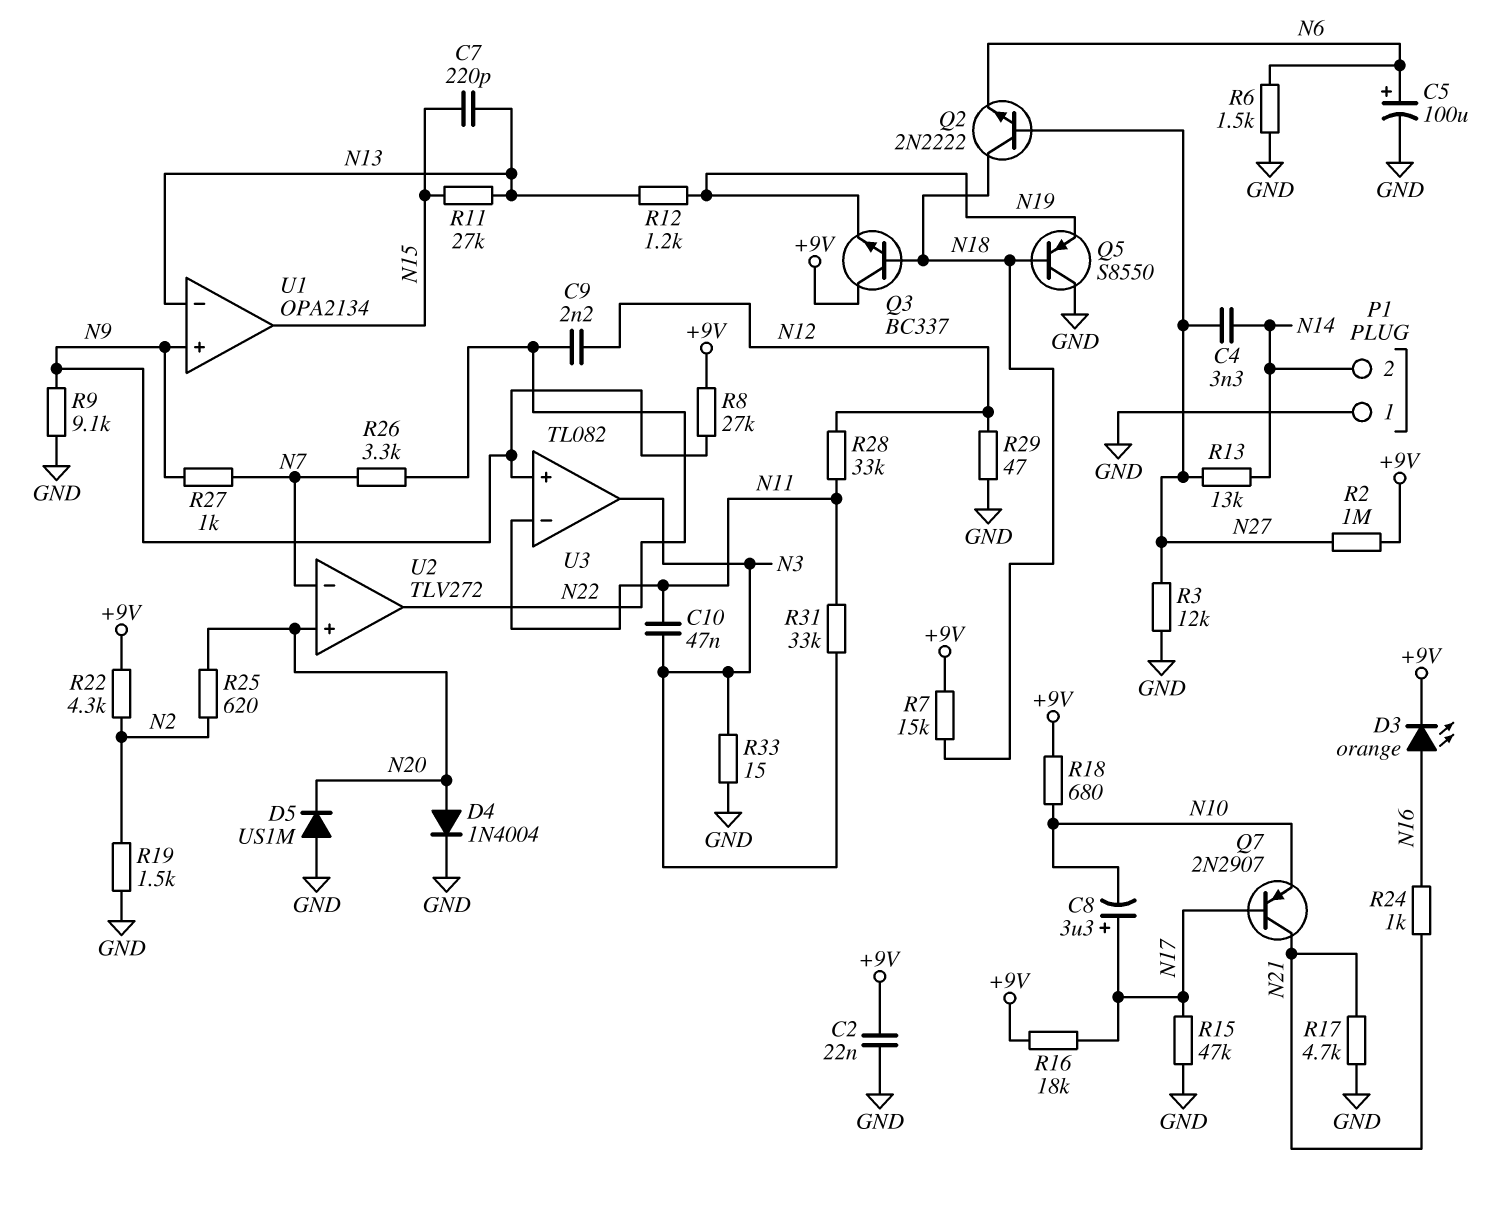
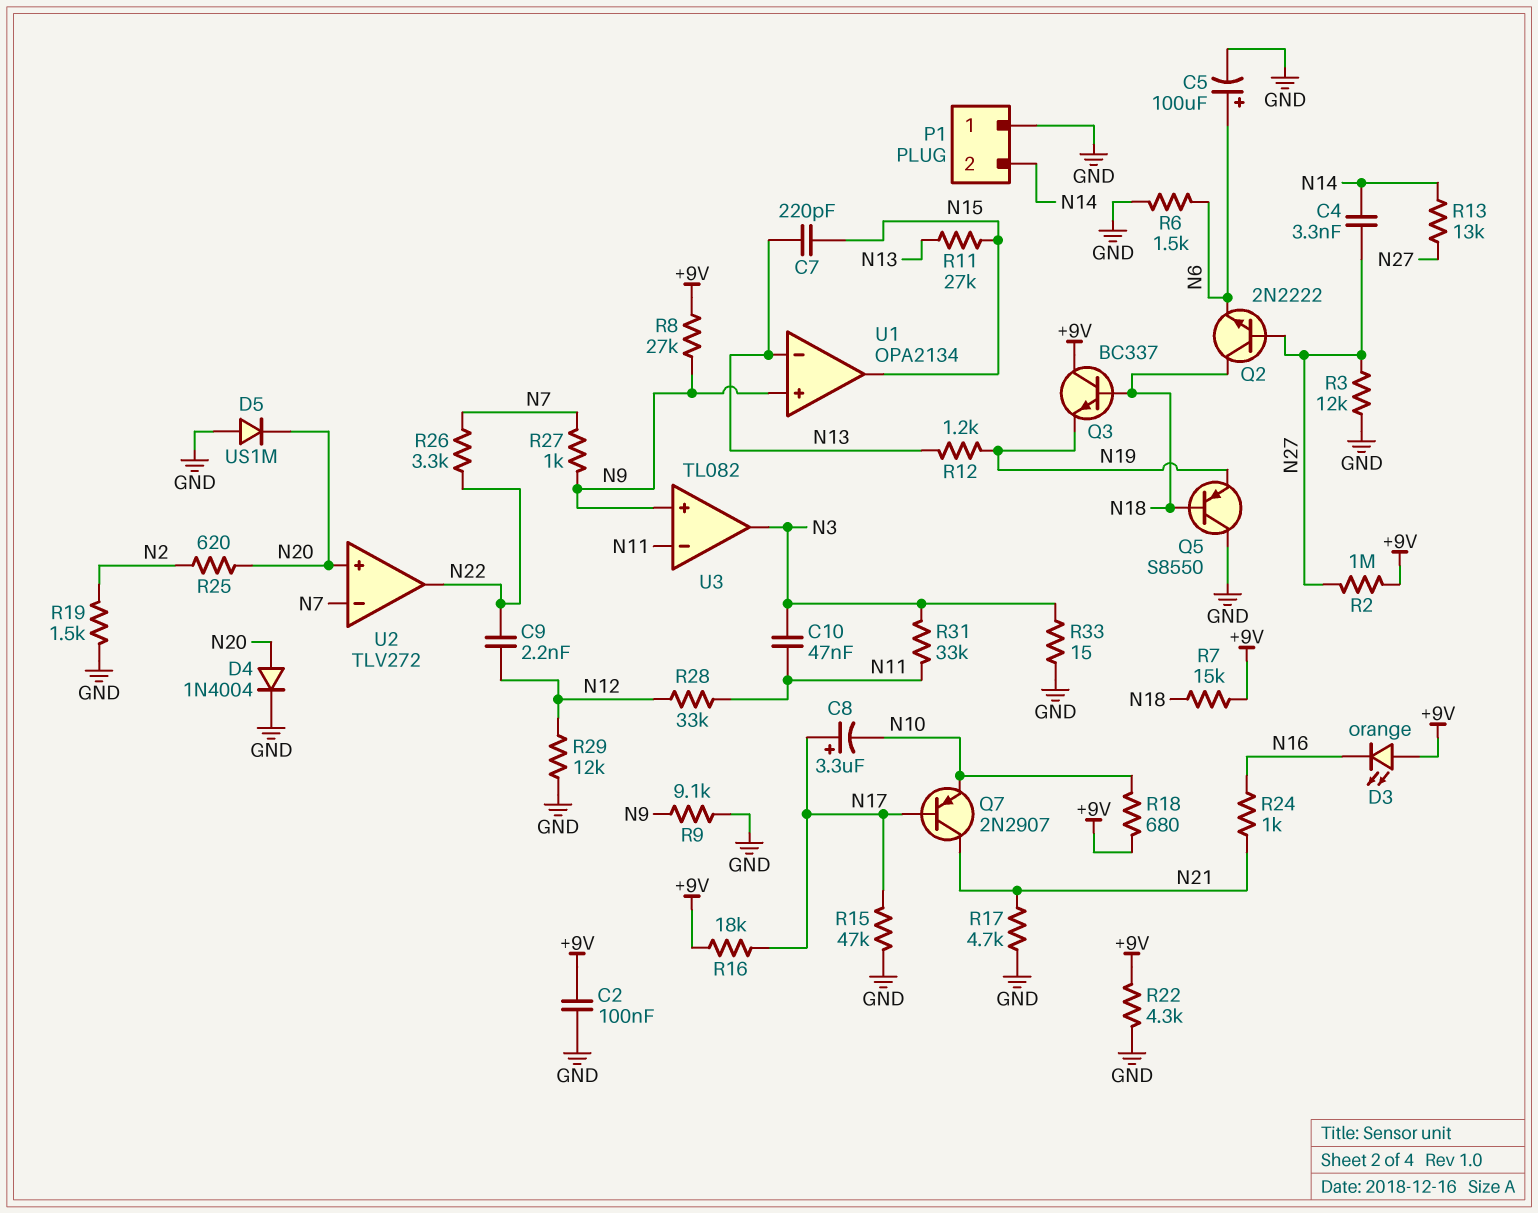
C2: 22nF (+9V, GND) -> 100nF (+9V, GND)
D3: LED orange (A N16, K +9V) -> LED orange (A +9V, K N16)
R22: 4.3k (+9V, N2) -> 4.3k (+9V, GND)
R29: 47 (GND, N12) -> 12k (GND, N12)

